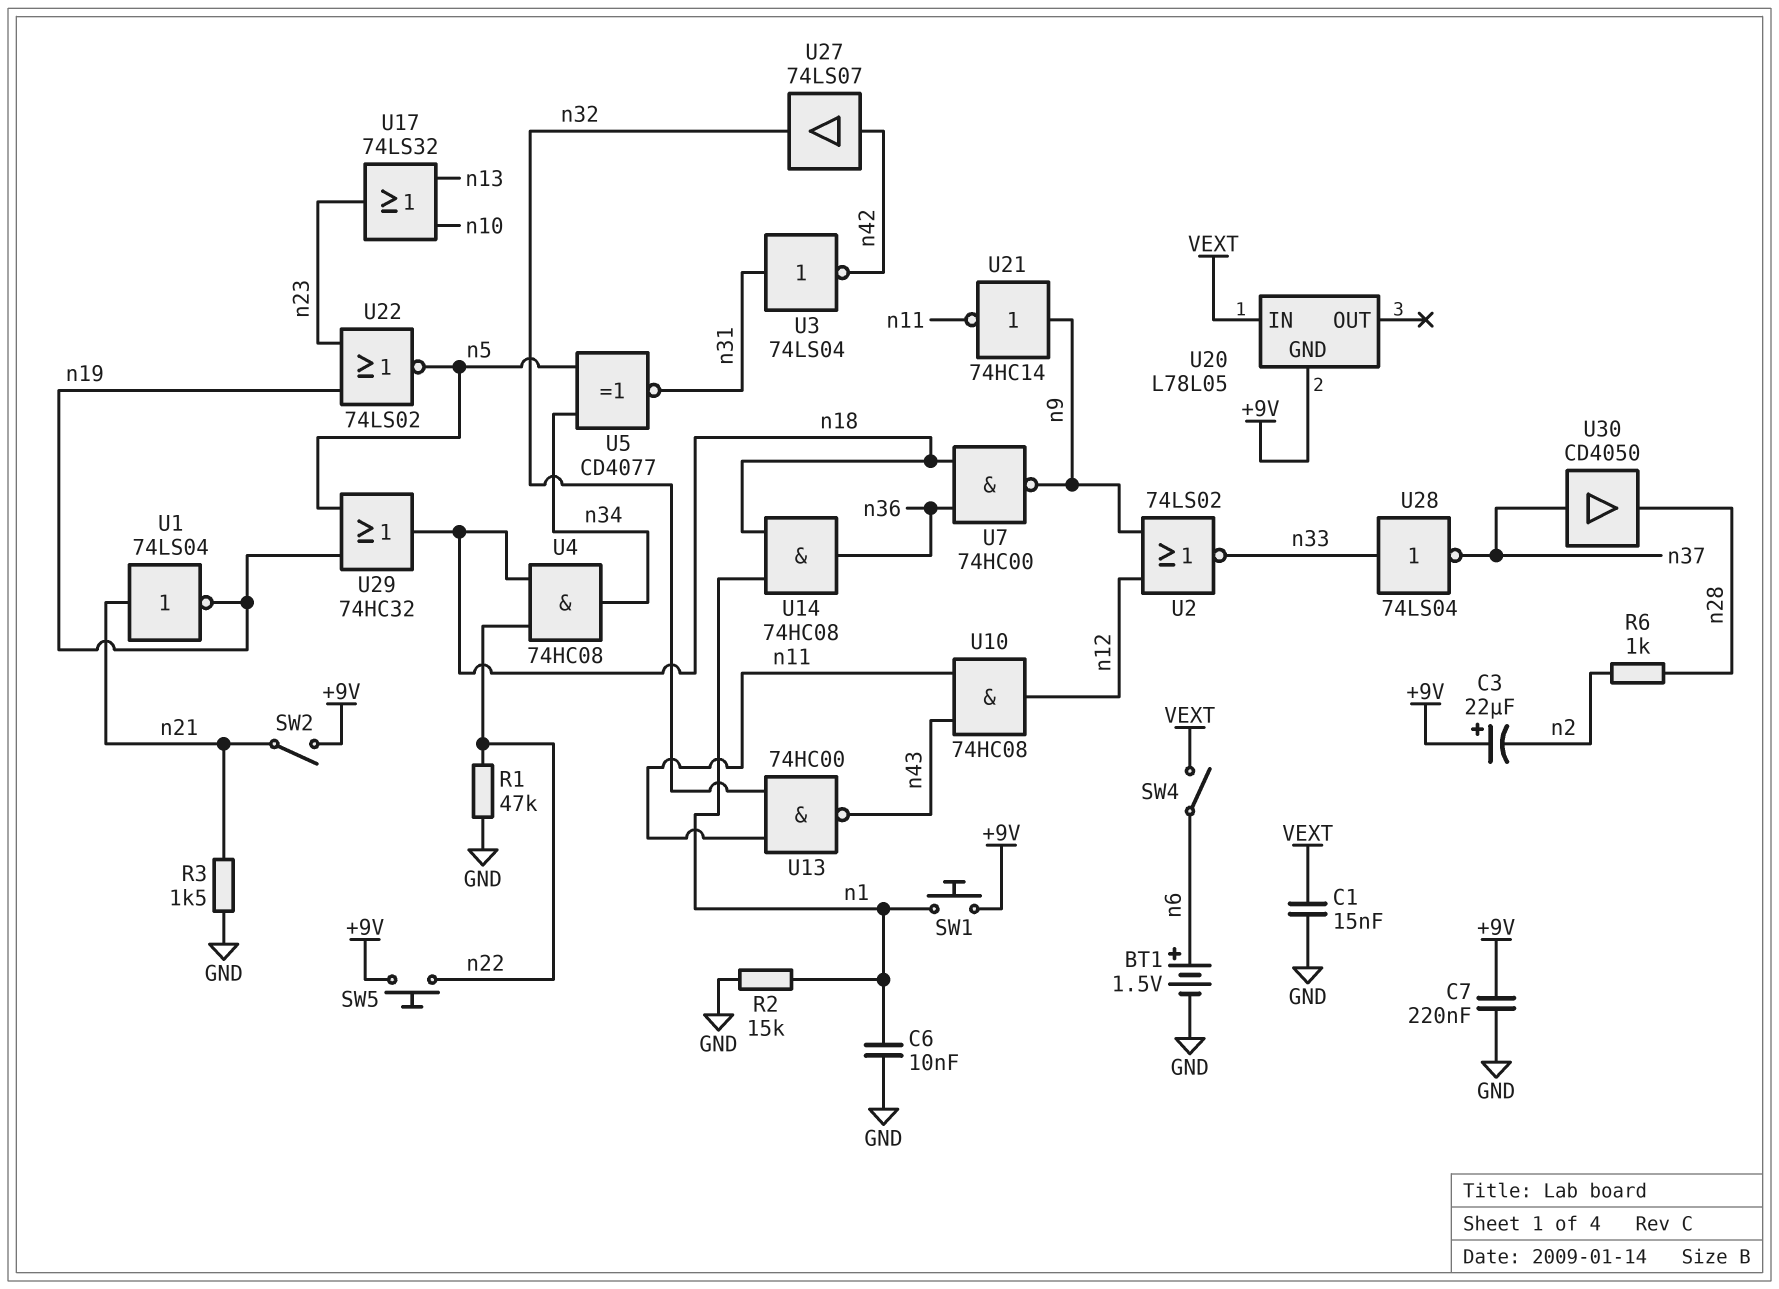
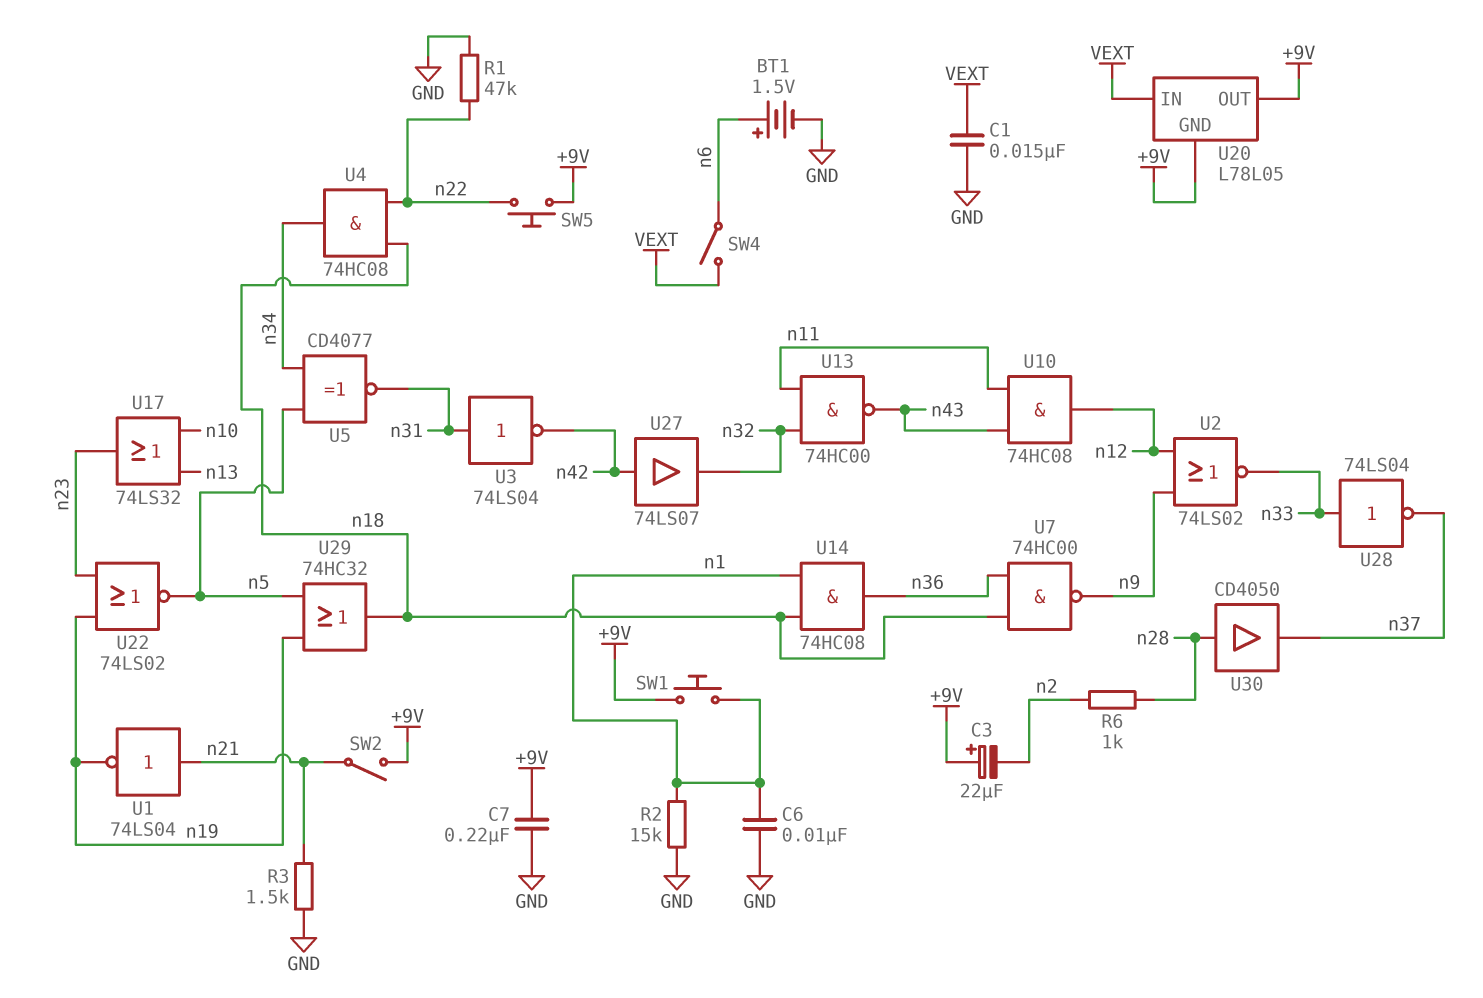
U20 pin OUT: none -> +9V
U21: NOT 74HC14 (in n9, out n11) -> none
U30: buffer CD4050 (in n37, out n28) -> buffer CD4050 (in n28, out n37)

